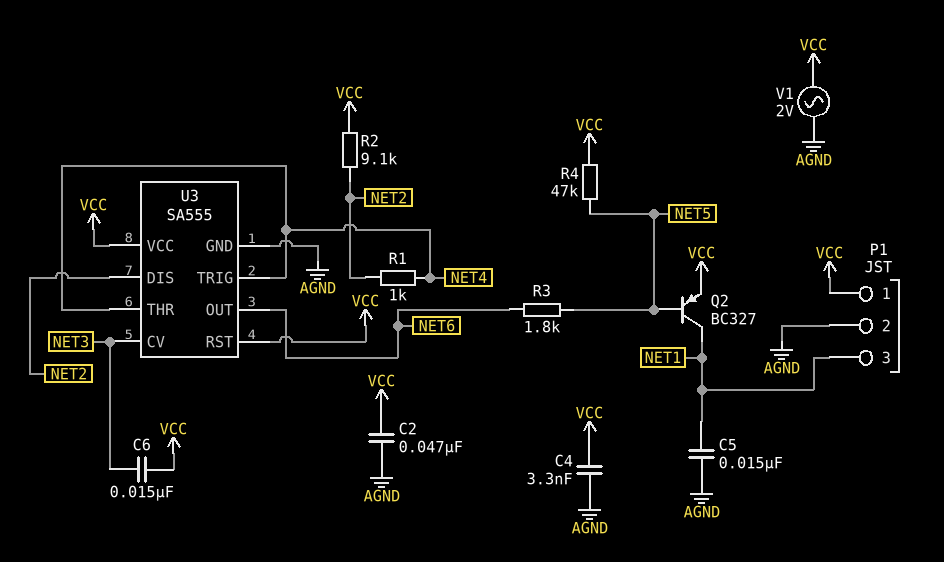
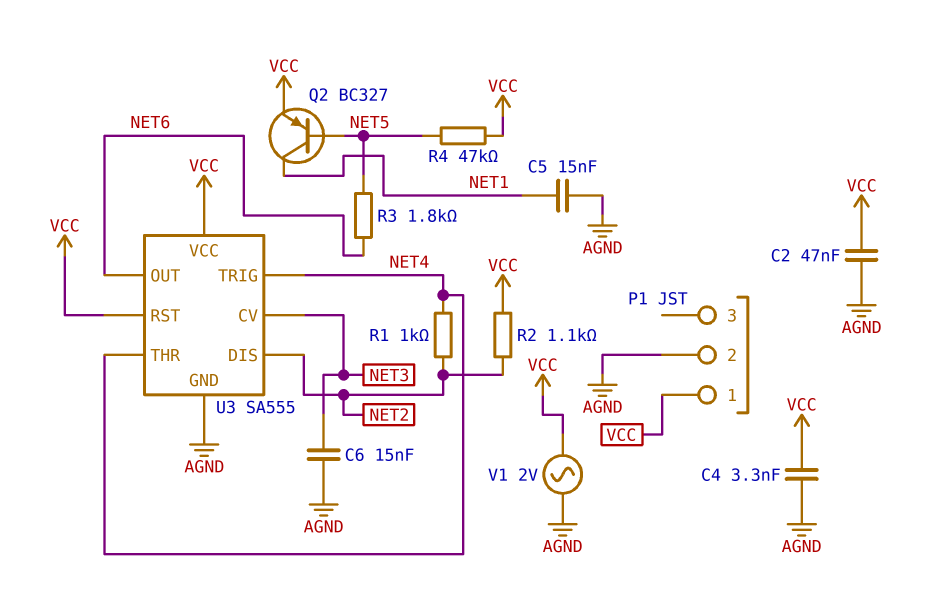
C6: 15nF (NET3, VCC) -> 15nF (AGND, NET3)
P1 pin 3: NET1 -> none
R2: 9.1k (NET2, VCC) -> 1.1k (NET2, VCC)

